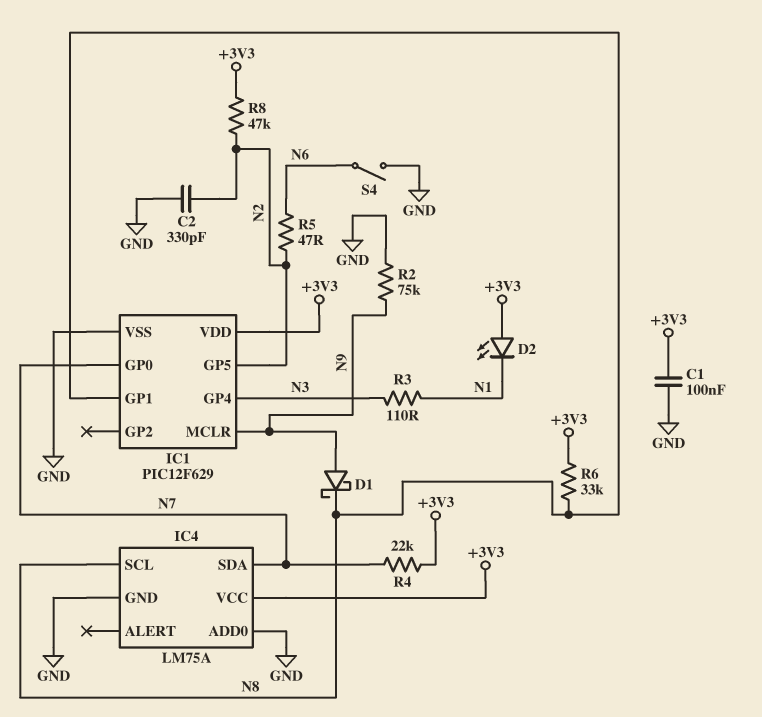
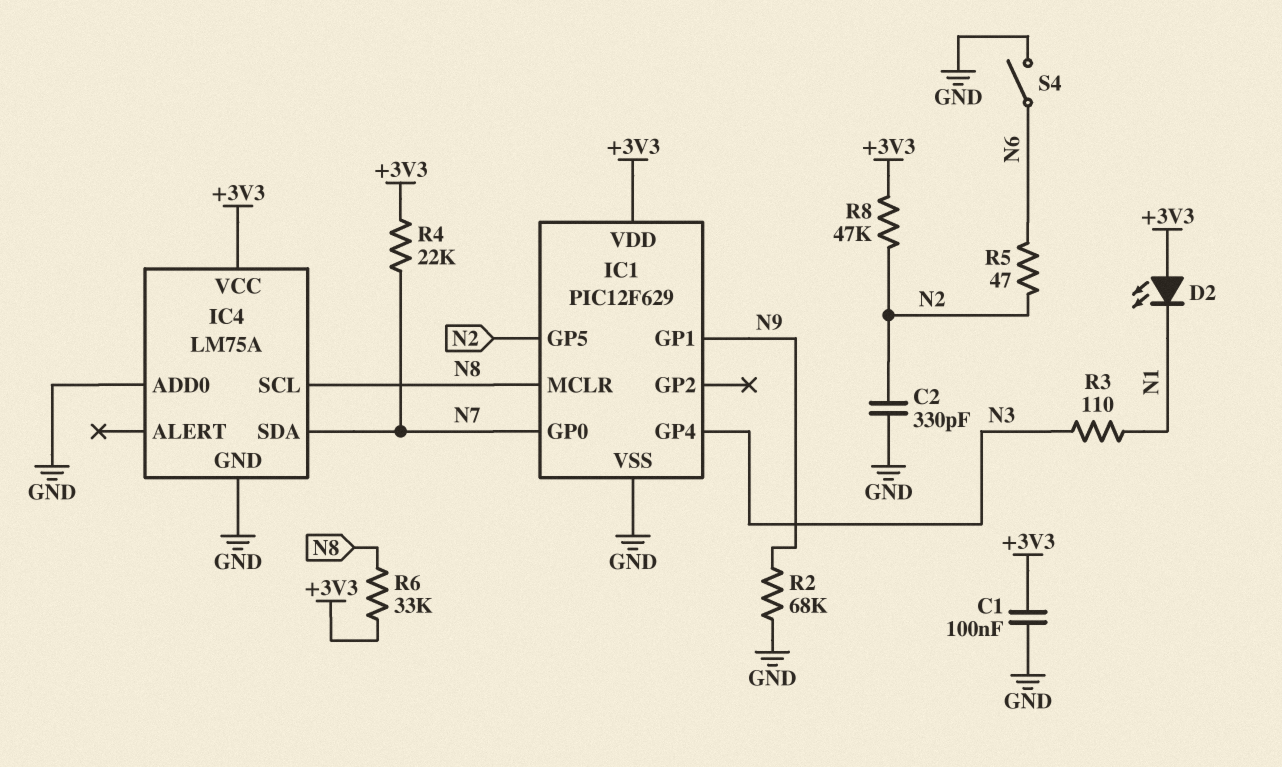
D1: schottky (A N9, K N8) -> none
IC1 pin GP1: N8 -> N9
IC1 pin MCLR: N9 -> N8
R2: 75k (GND, N9) -> 68k (GND, N9)

